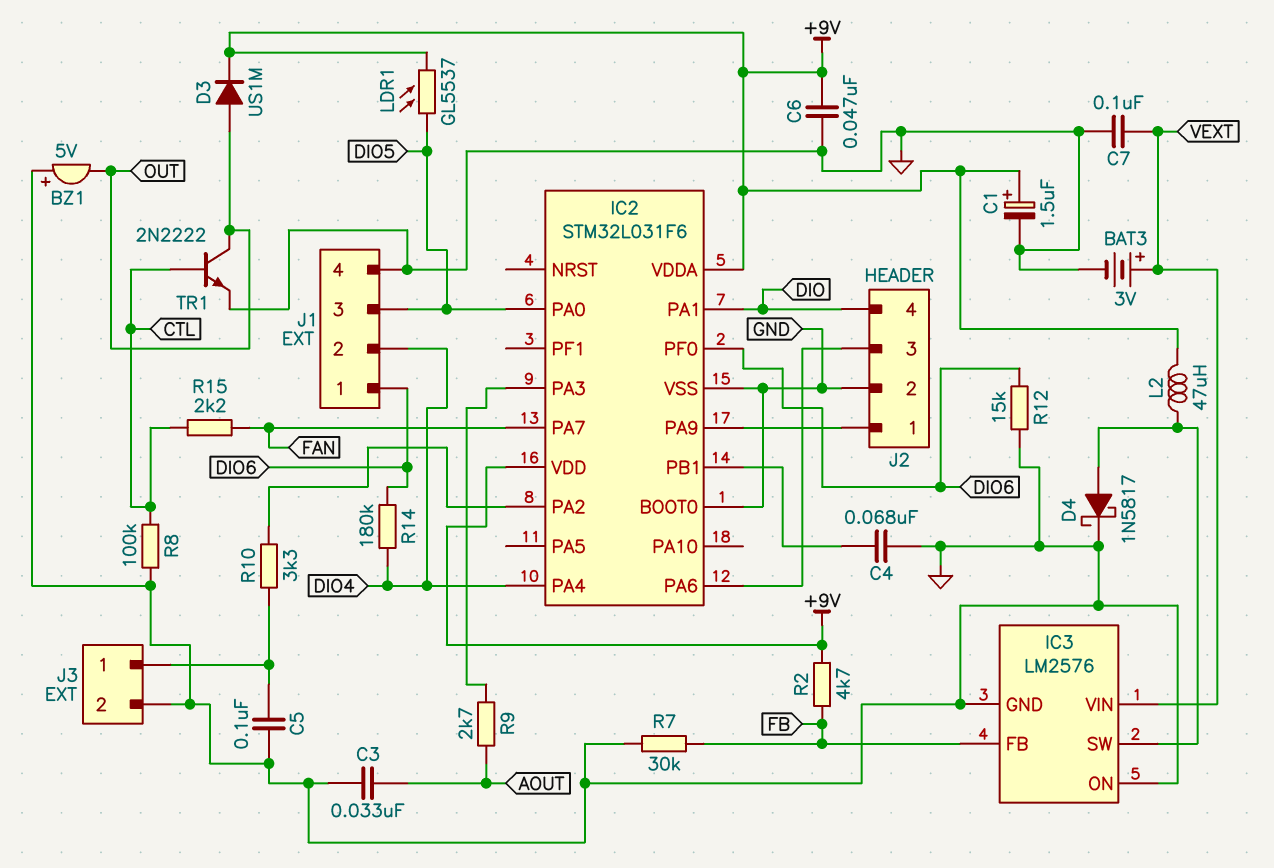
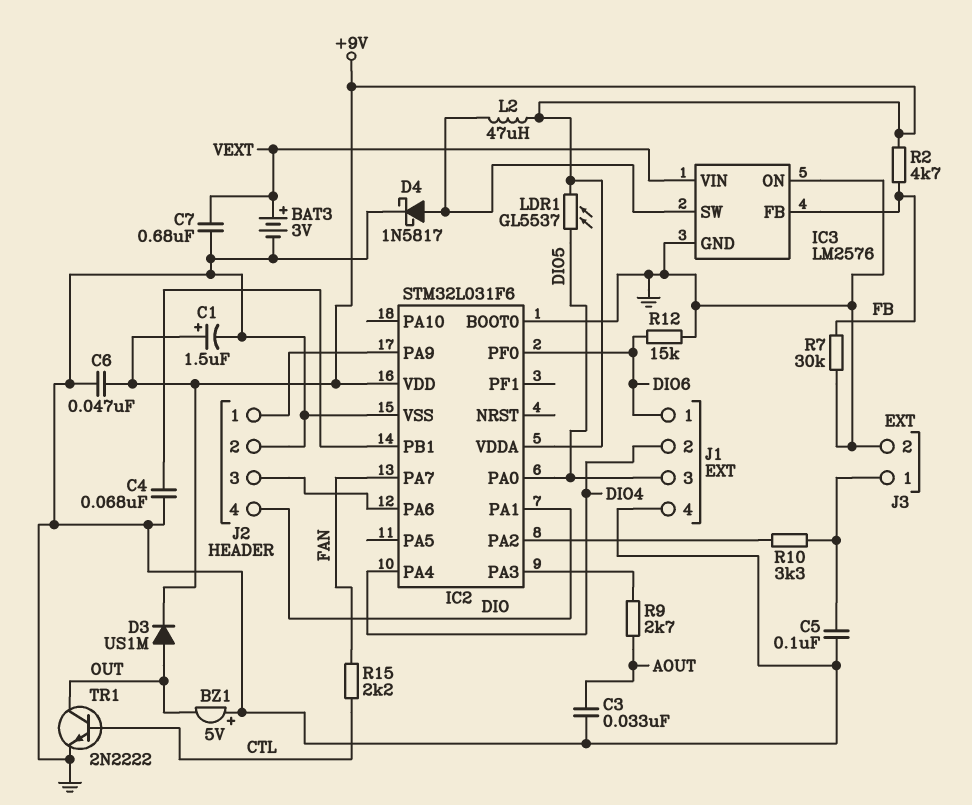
C7: 100nF (GND, VEXT) -> 680nF (GND, VEXT)
R8: 100k (CTL, GND) -> none
R14: 180k (DIO4, DIO6) -> none

